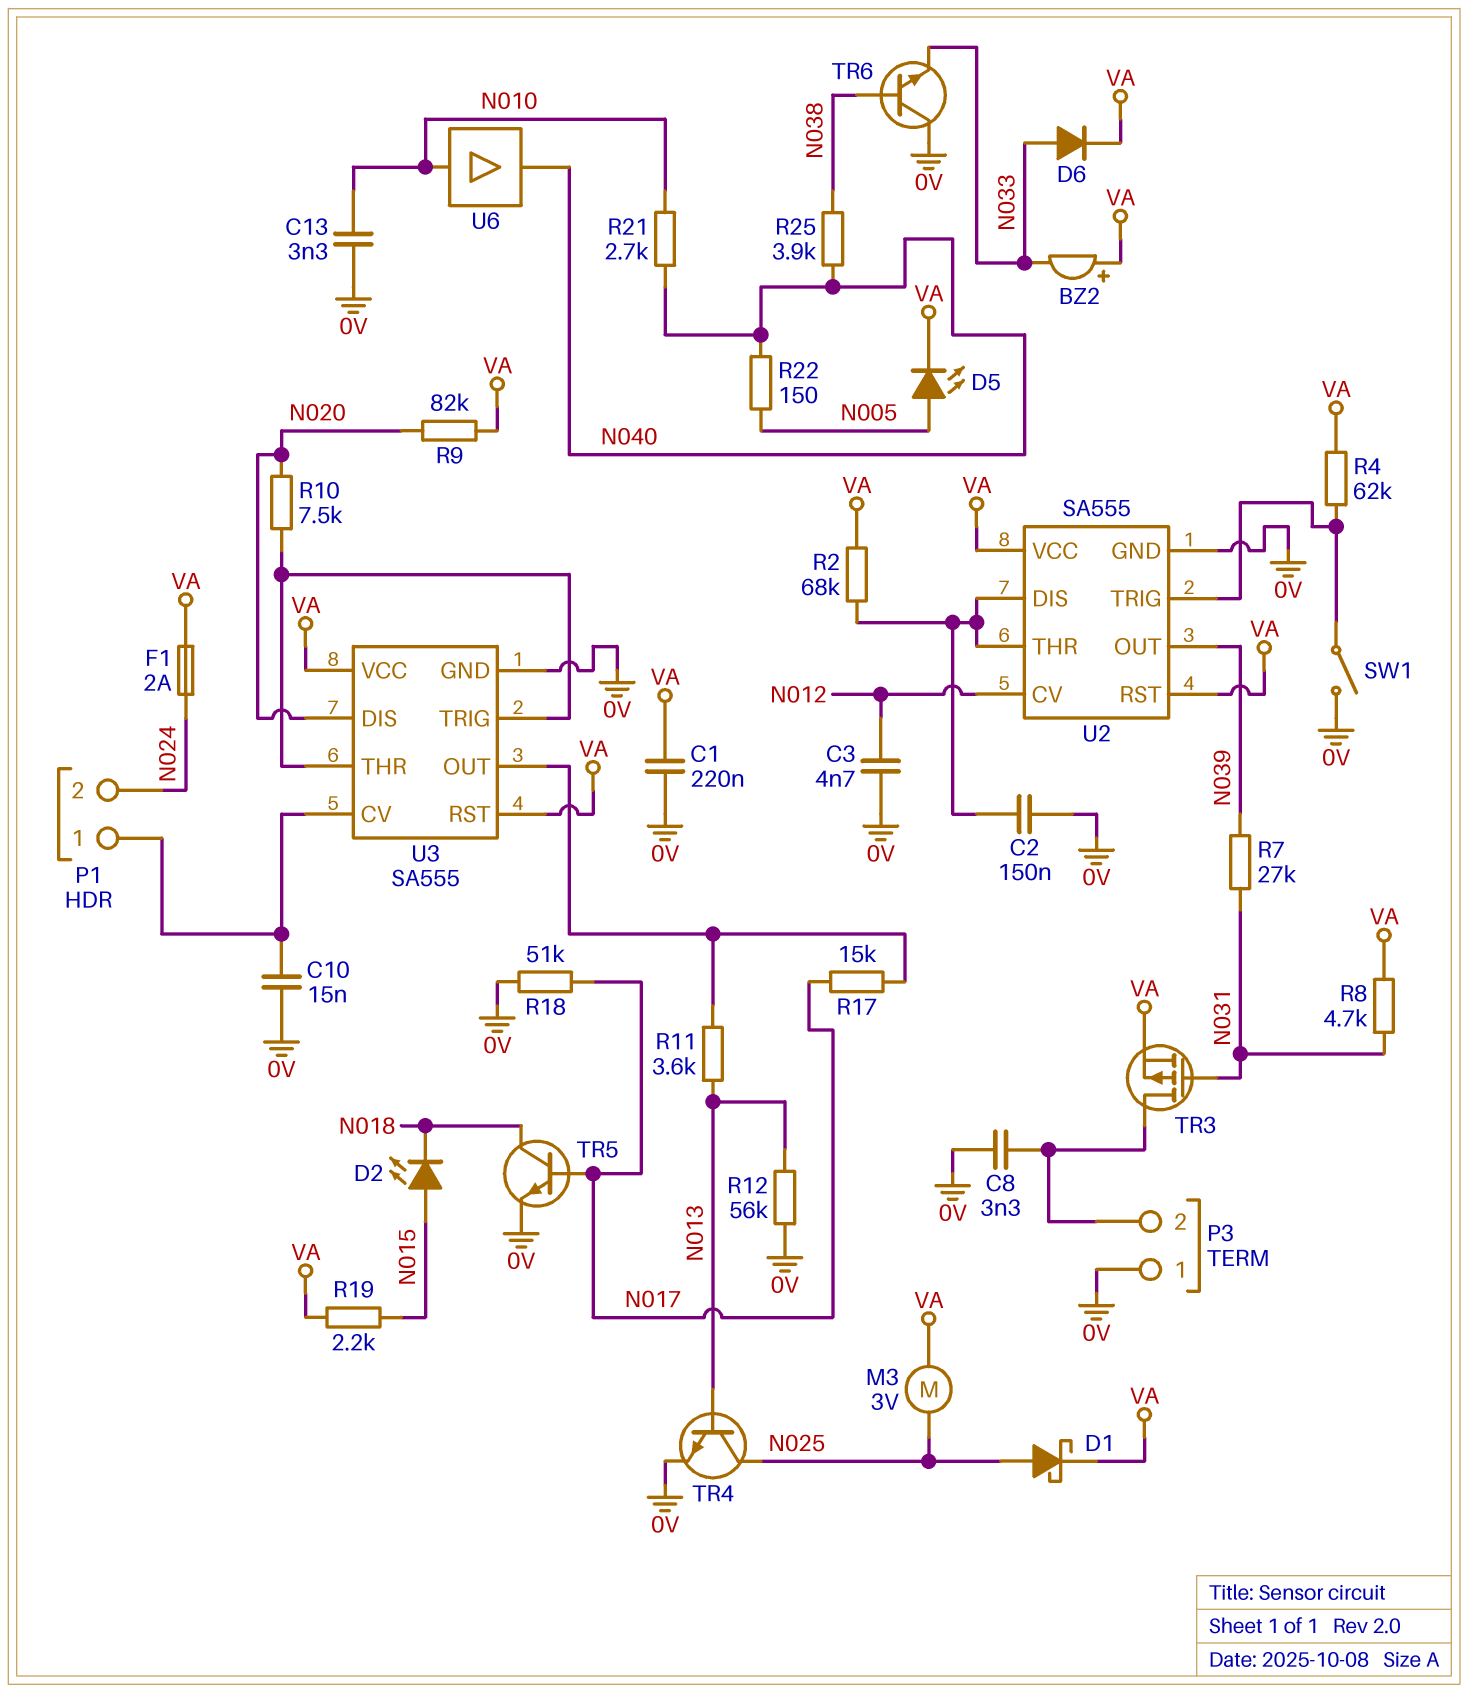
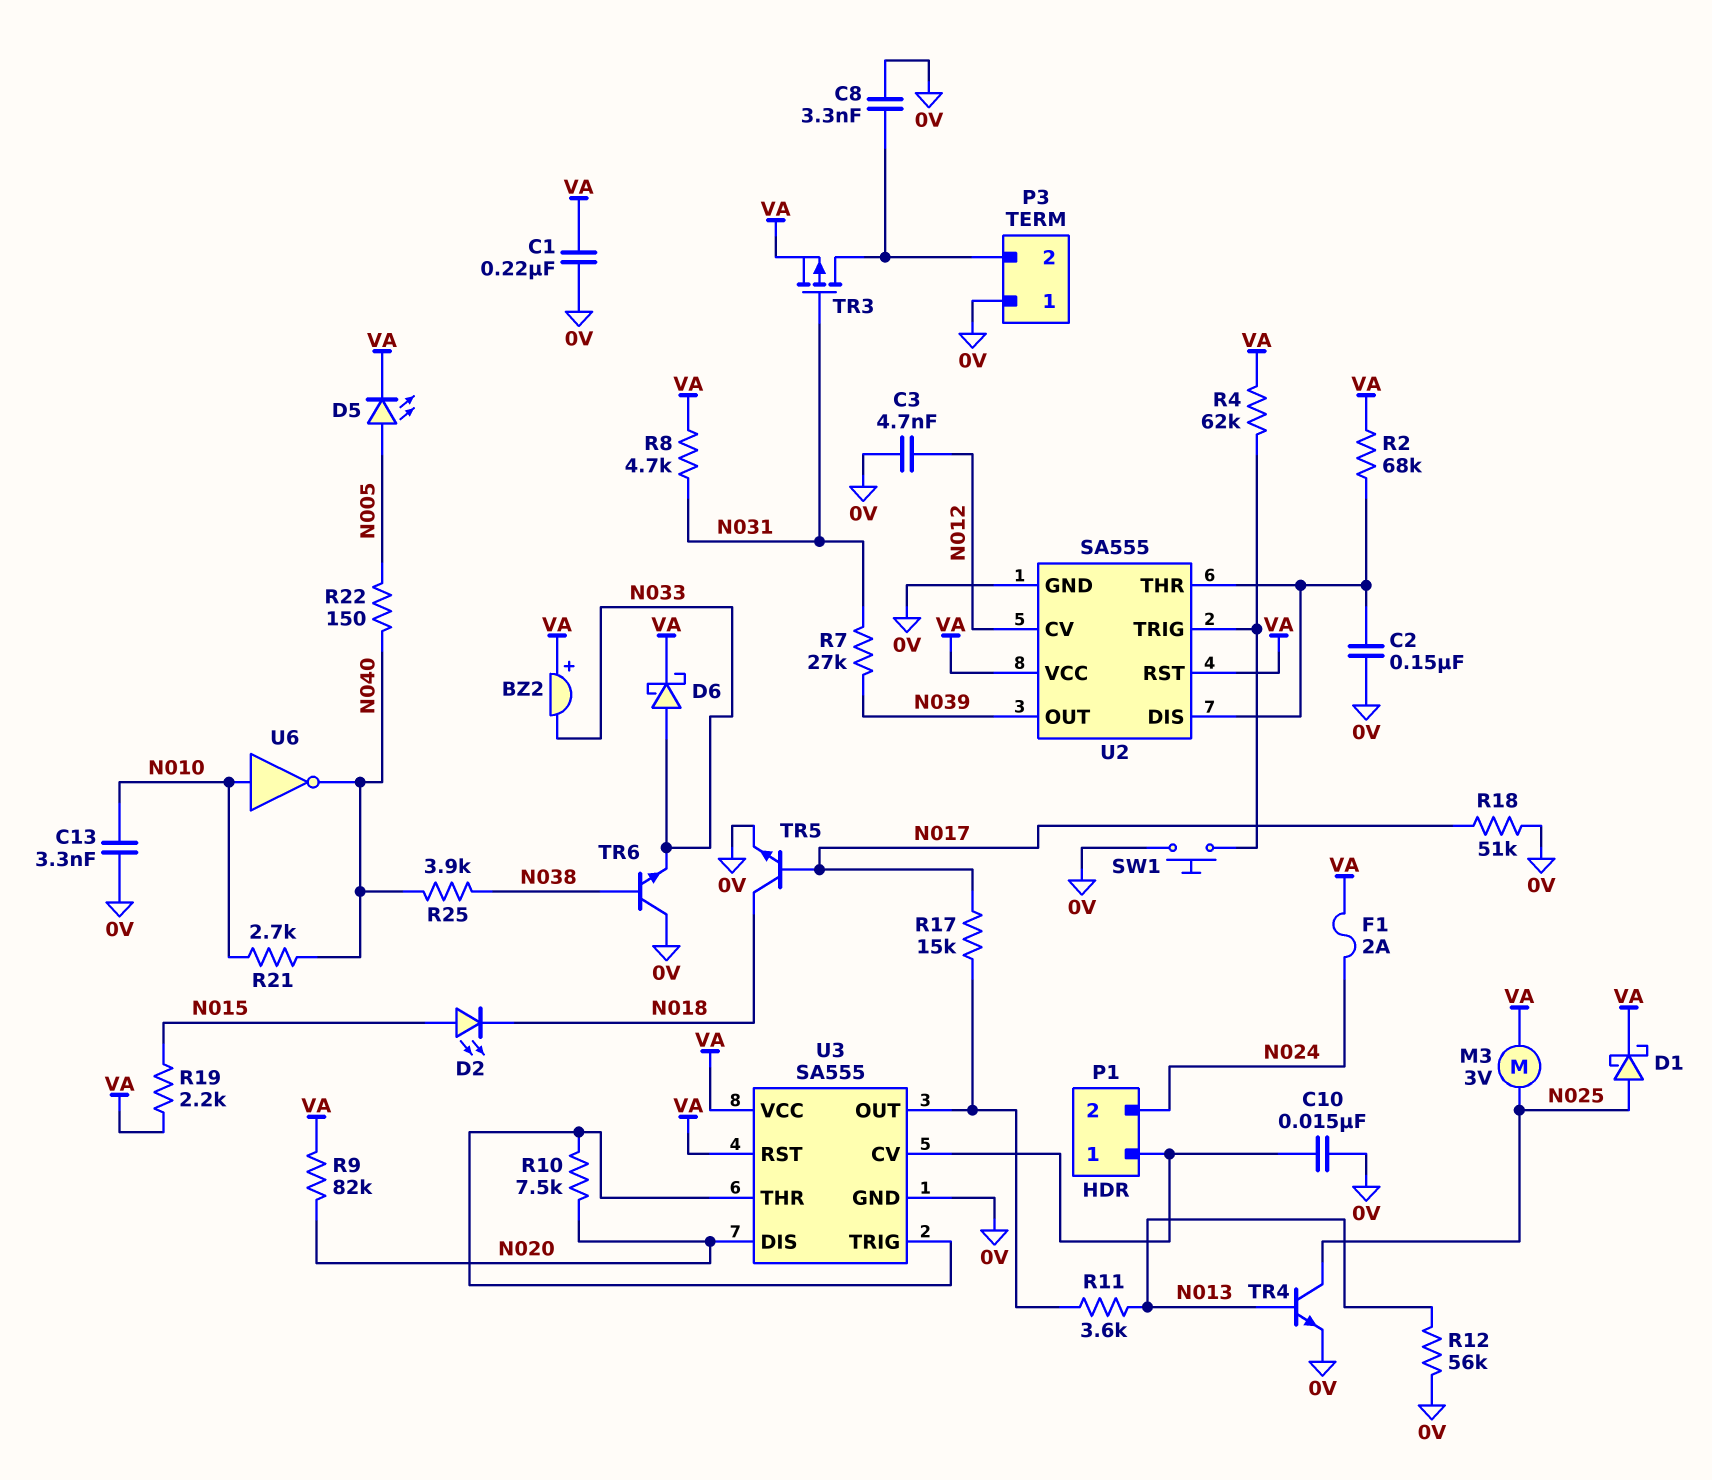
D6: diode (A N033, K VA) -> schottky (A N033, K VA)
SW1: switch (0V, U2/TRIG) -> button (0V, U2/TRIG)
U6: buffer (in N010, out N040) -> NOT (in N010, out N040)

